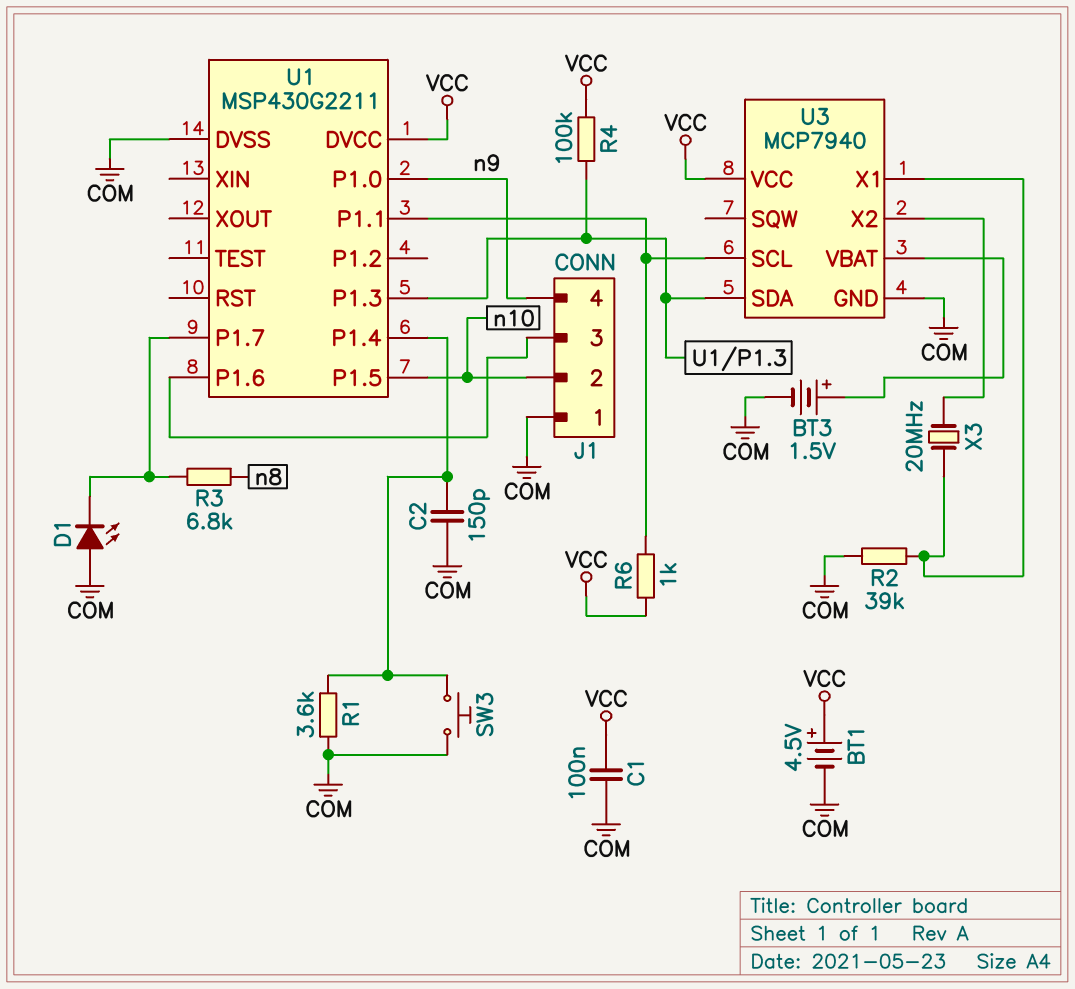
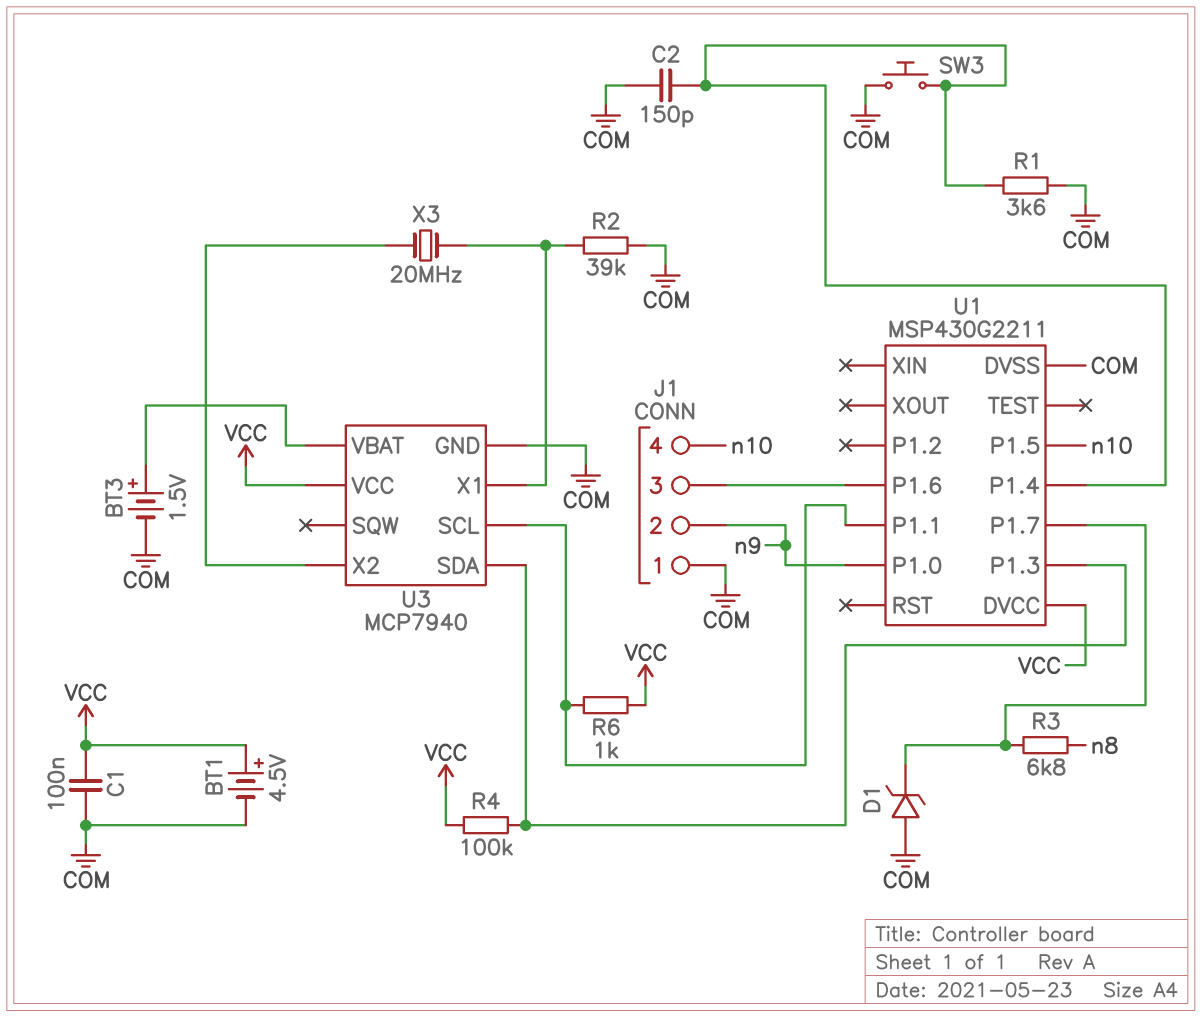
D1: LED (A COM, K U1/P1.7) -> zener (A COM, K U1/P1.7)
J1 pin 2: n10 -> n9
J1 pin 4: n9 -> n10

